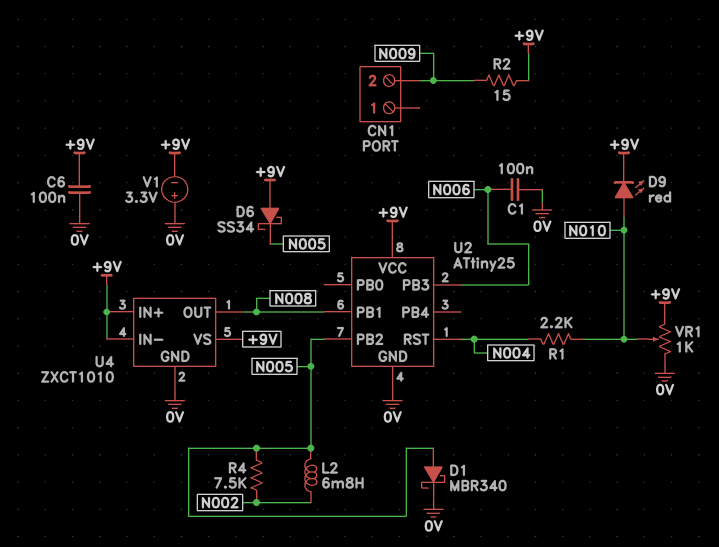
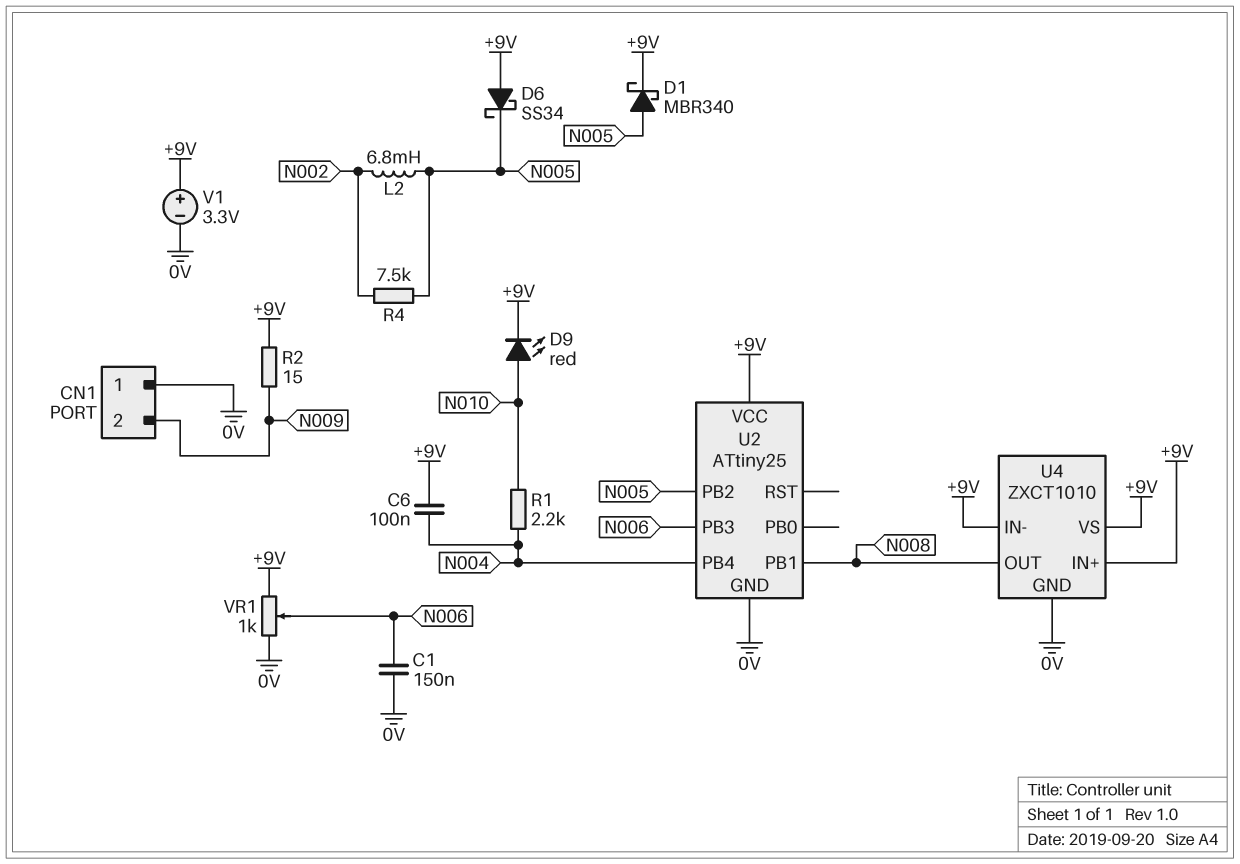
C1: 100nF (0V, N006) -> 150nF (0V, N006)
C6: 100nF (+9V, 0V) -> 100nF (+9V, N004)
CN1 pin 1: none -> 0V
D1: schottky MBR340 (A N005, K 0V) -> schottky MBR340 (A N005, K +9V)
U2 pin PB4: none -> N004
U2 pin RST: N004 -> none
V1: 3.3V (plus 0V, minus +9V) -> 3.3V (plus +9V, minus 0V)
VR1: 1k (+9V, 0V, wiper N010) -> 1k (+9V, 0V, wiper N006)

